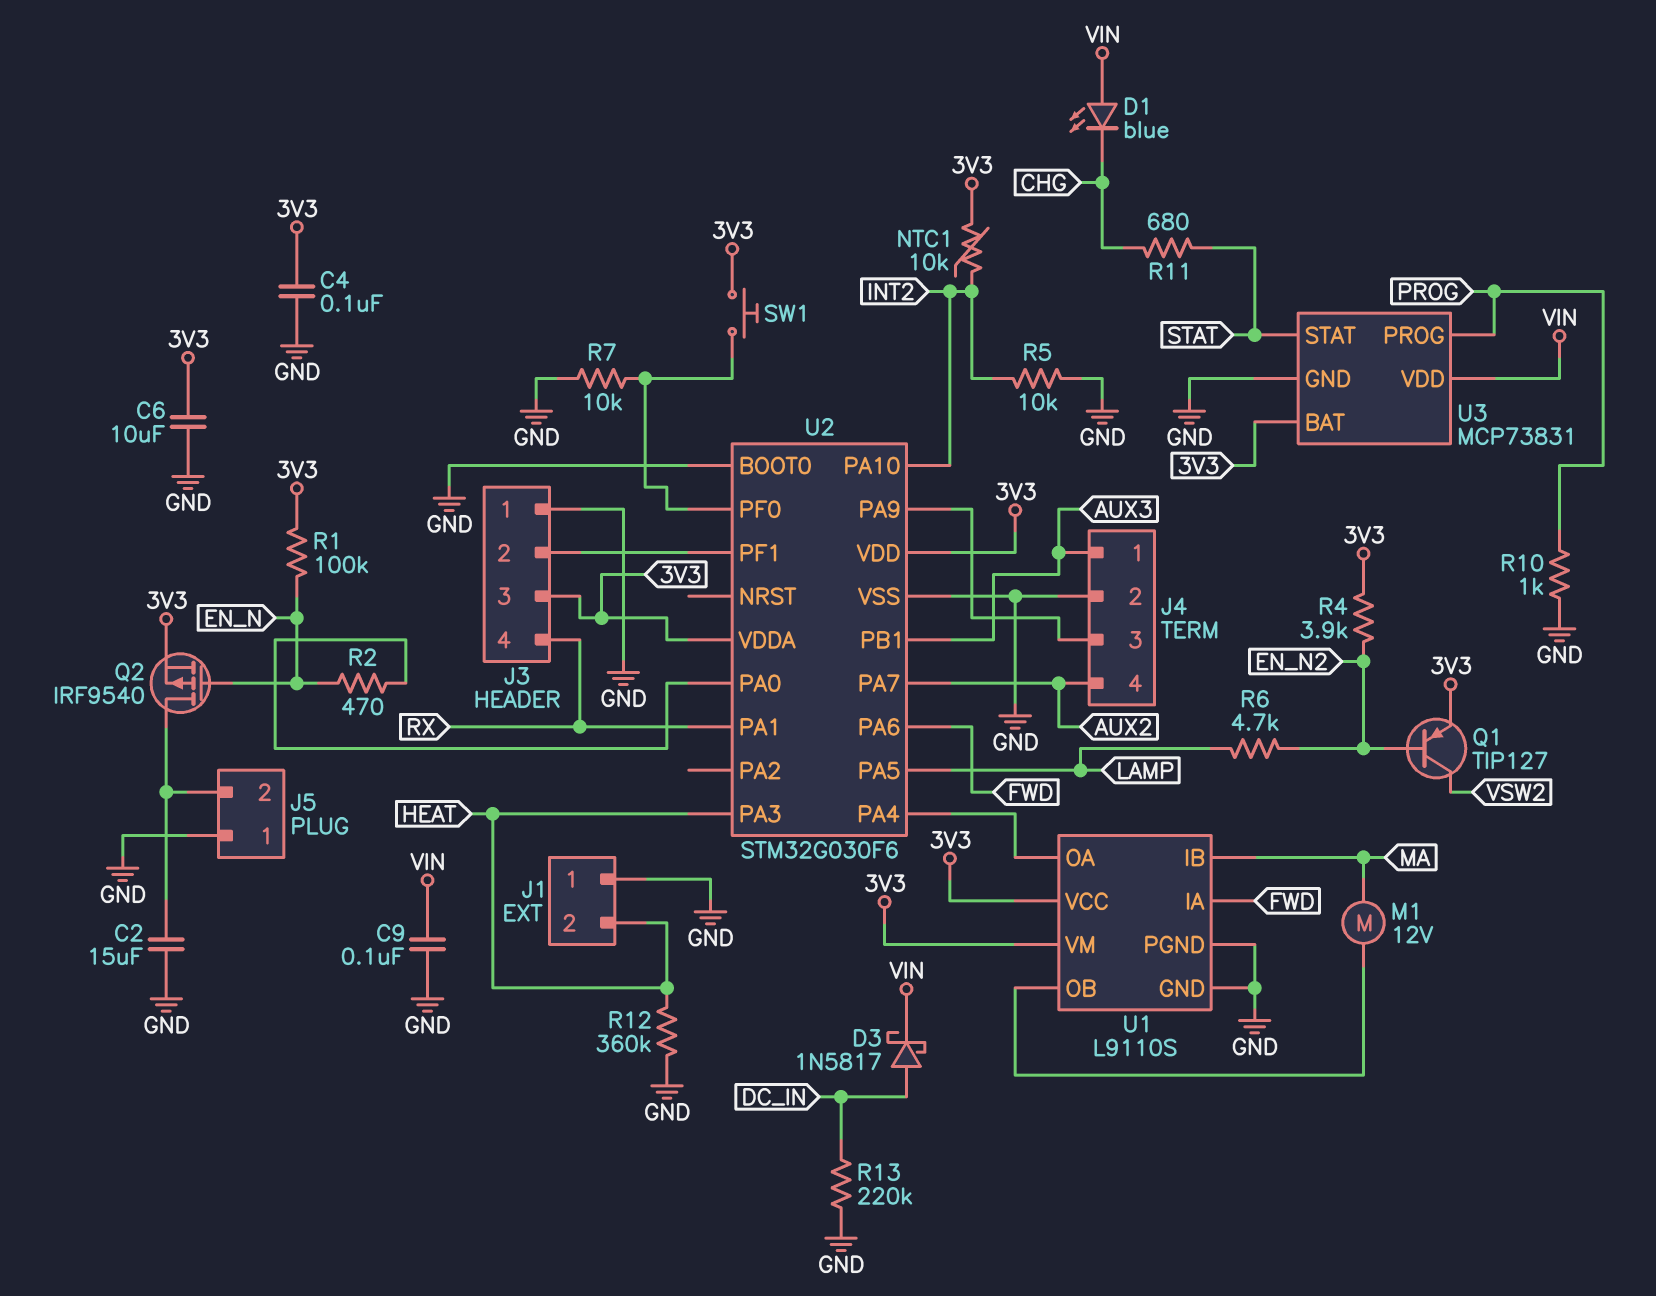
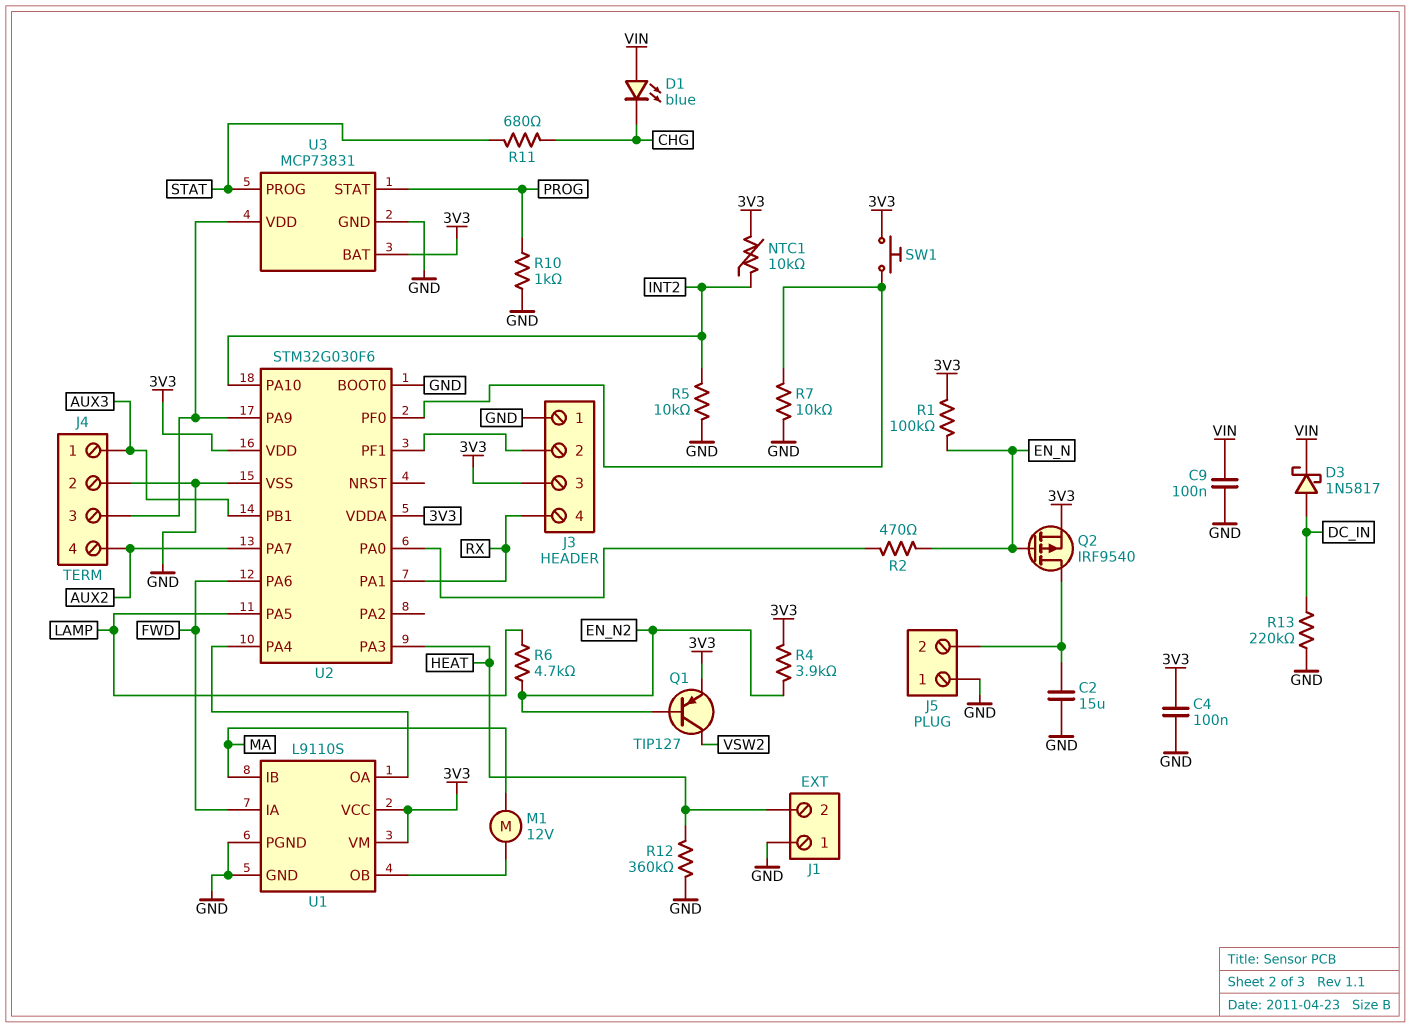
C6: 10uF (3V3, GND) -> none
U3 pin PROG: PROG -> STAT
U3 pin STAT: STAT -> PROG
U3 pin VDD: VIN -> J4/3

